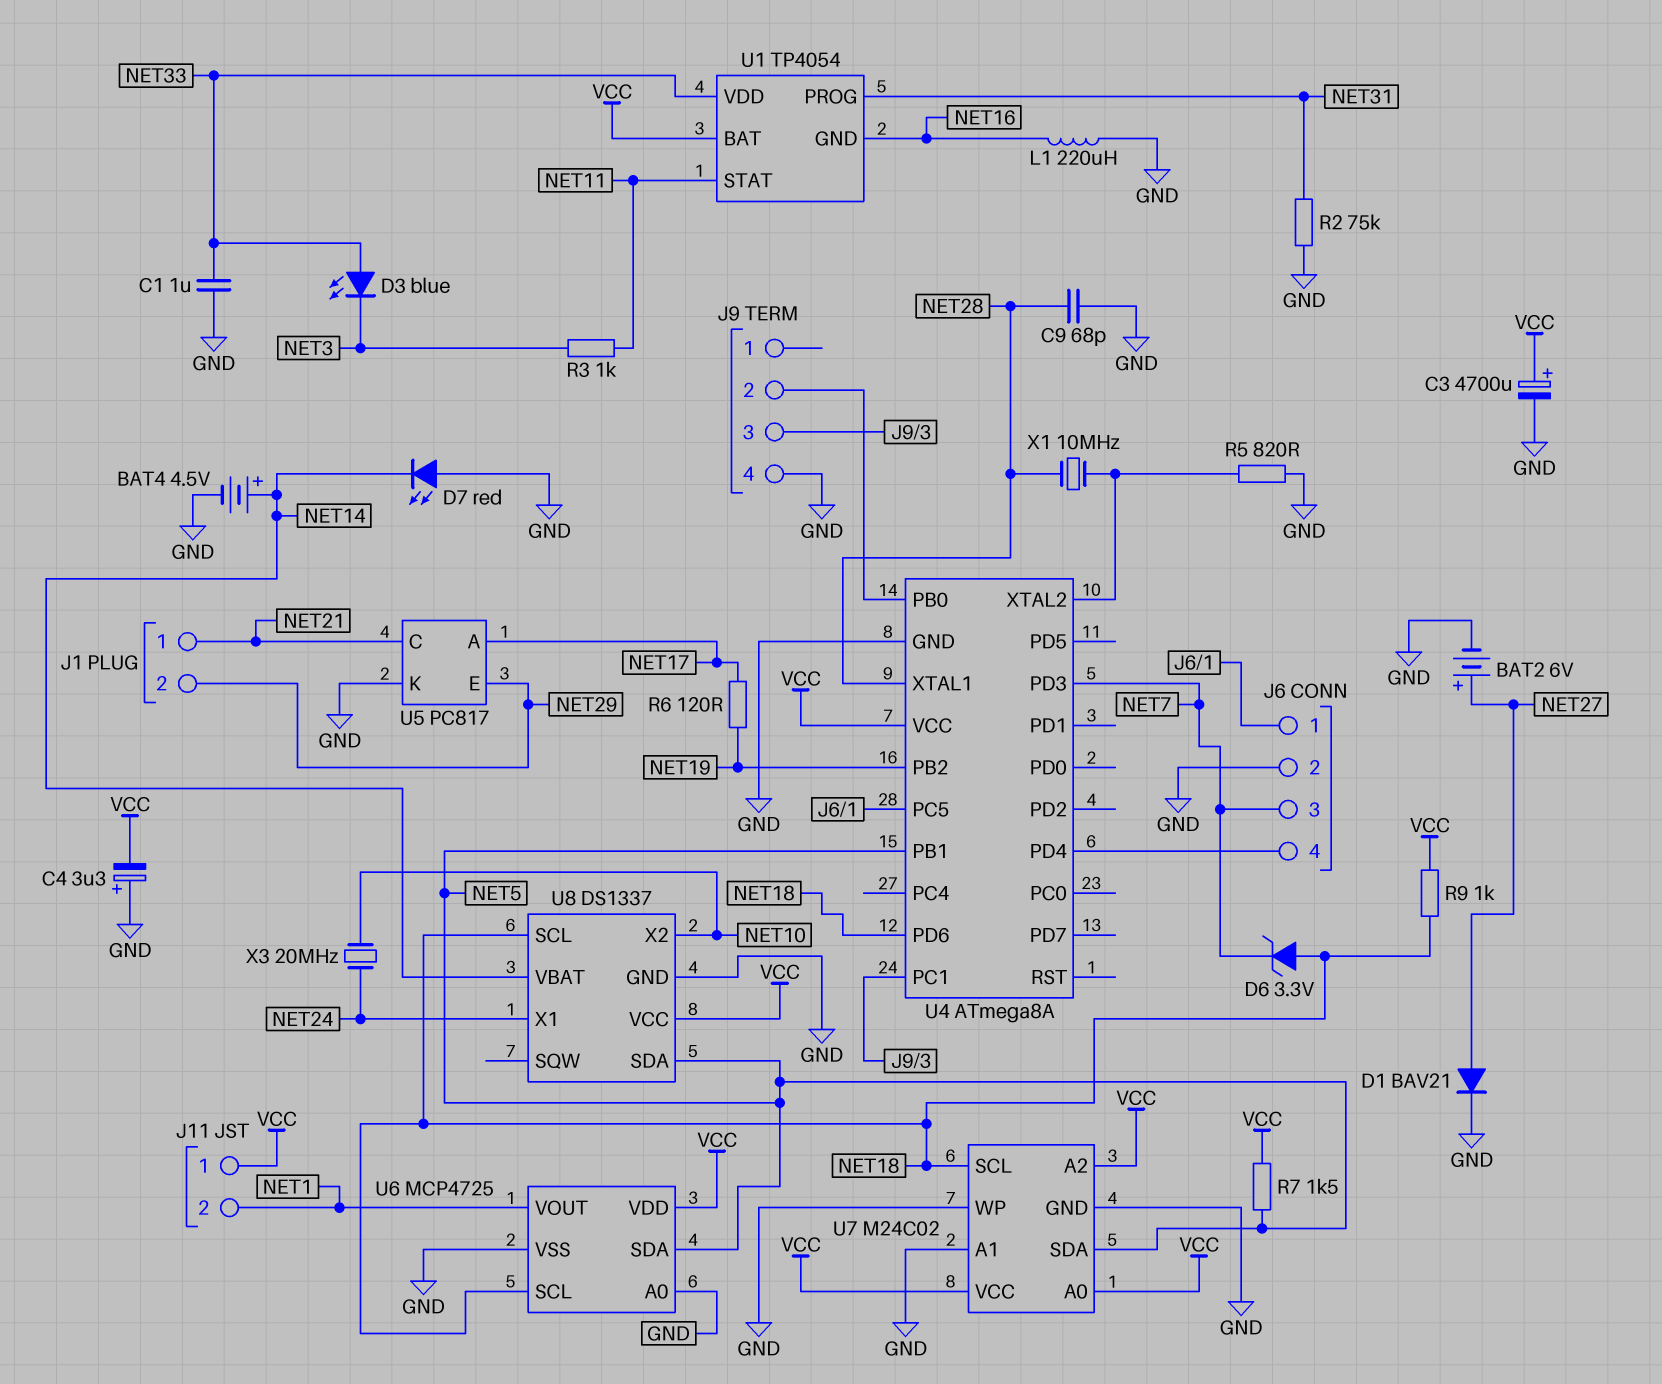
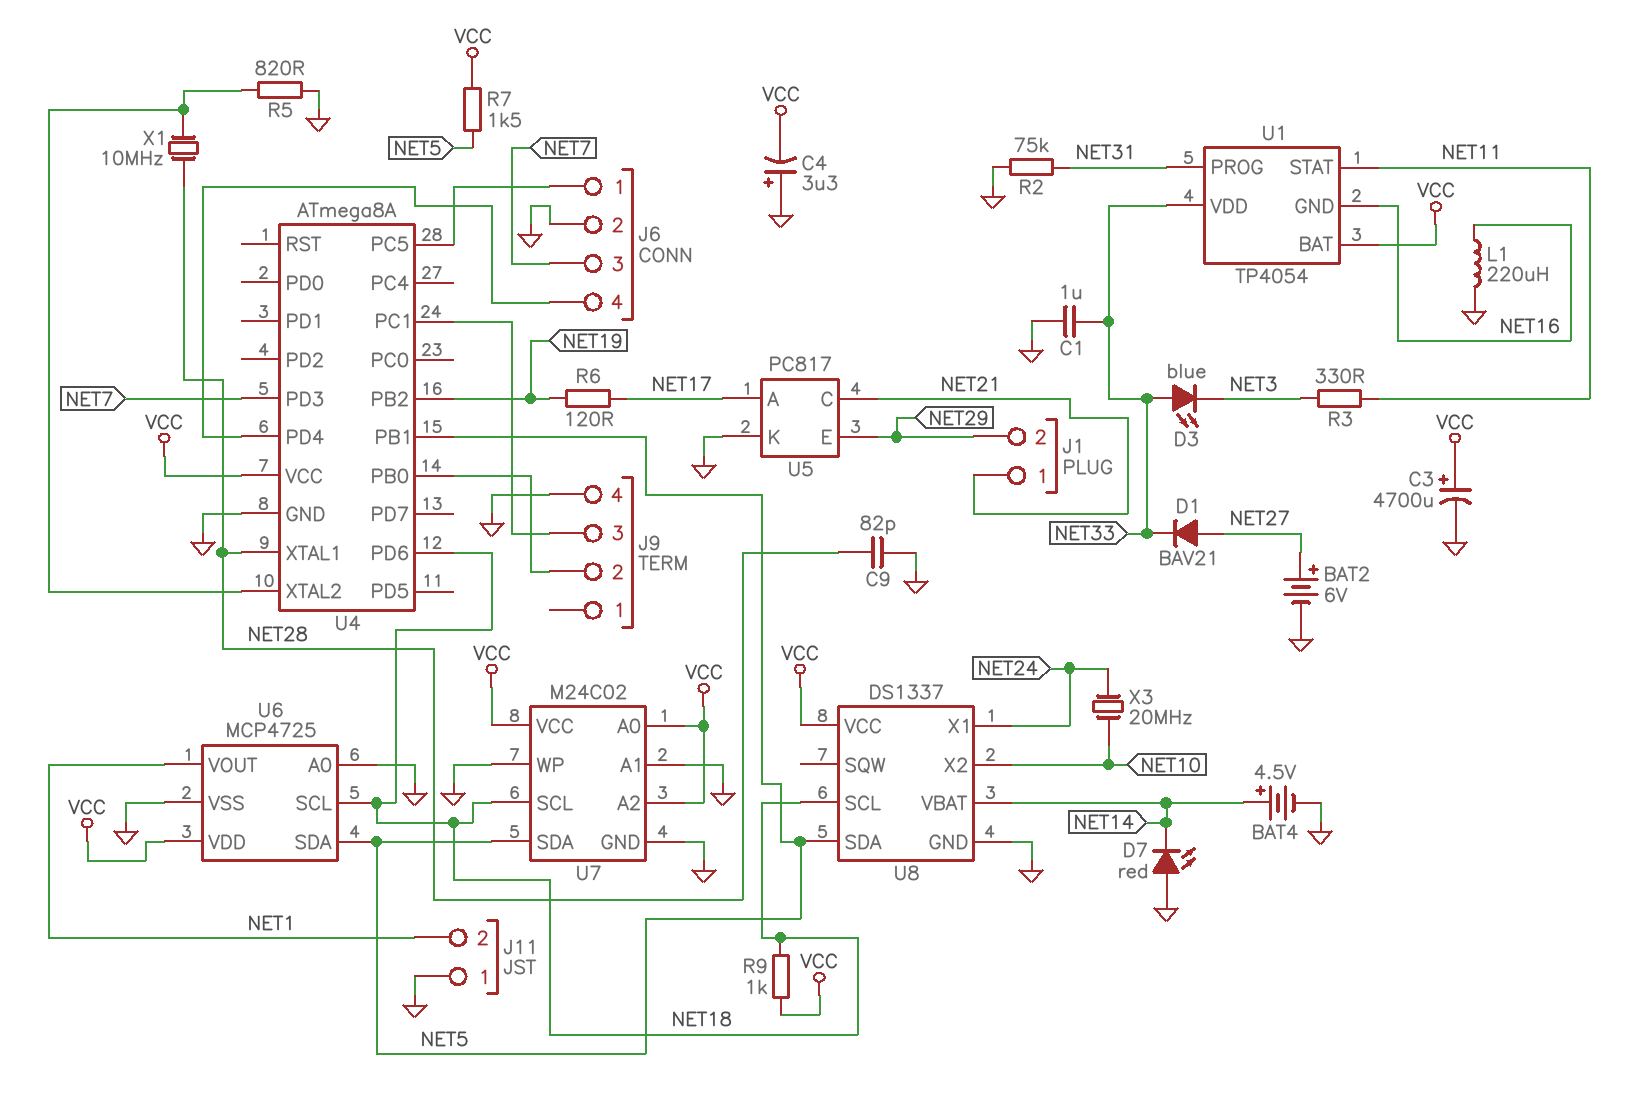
C9: 68pF (GND, NET28) -> 82pF (GND, NET28)
D1: diode BAV21 (A NET27, K GND) -> diode BAV21 (A NET27, K NET33)
D6: zener 3.3V (A NET18, K NET7) -> none
J11 pin 1: VCC -> GND
R3: 1k (NET3, NET11) -> 330 (NET3, NET11)

